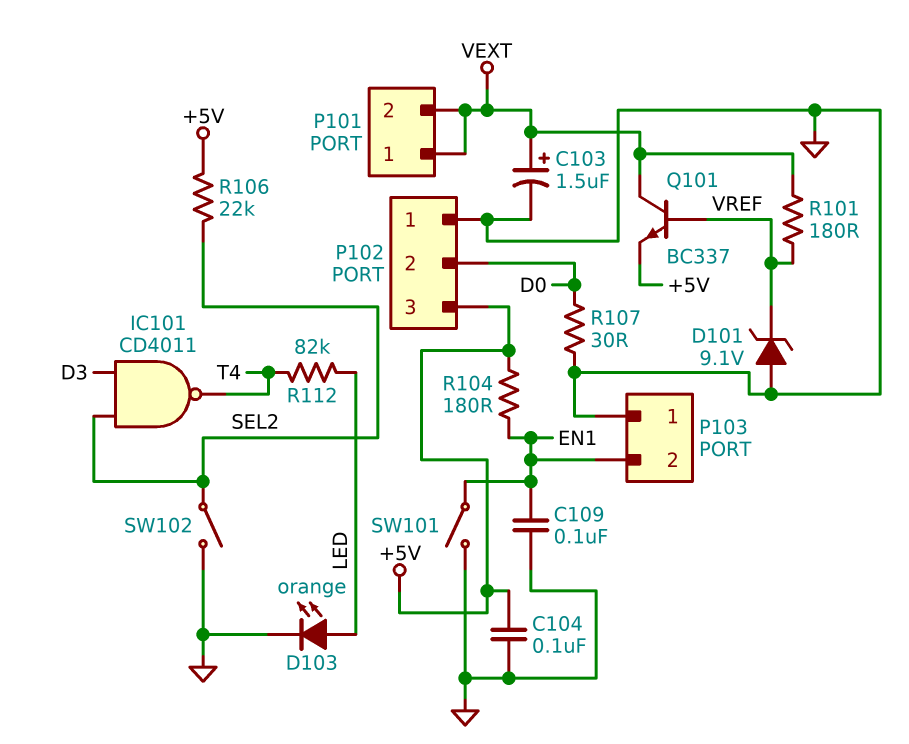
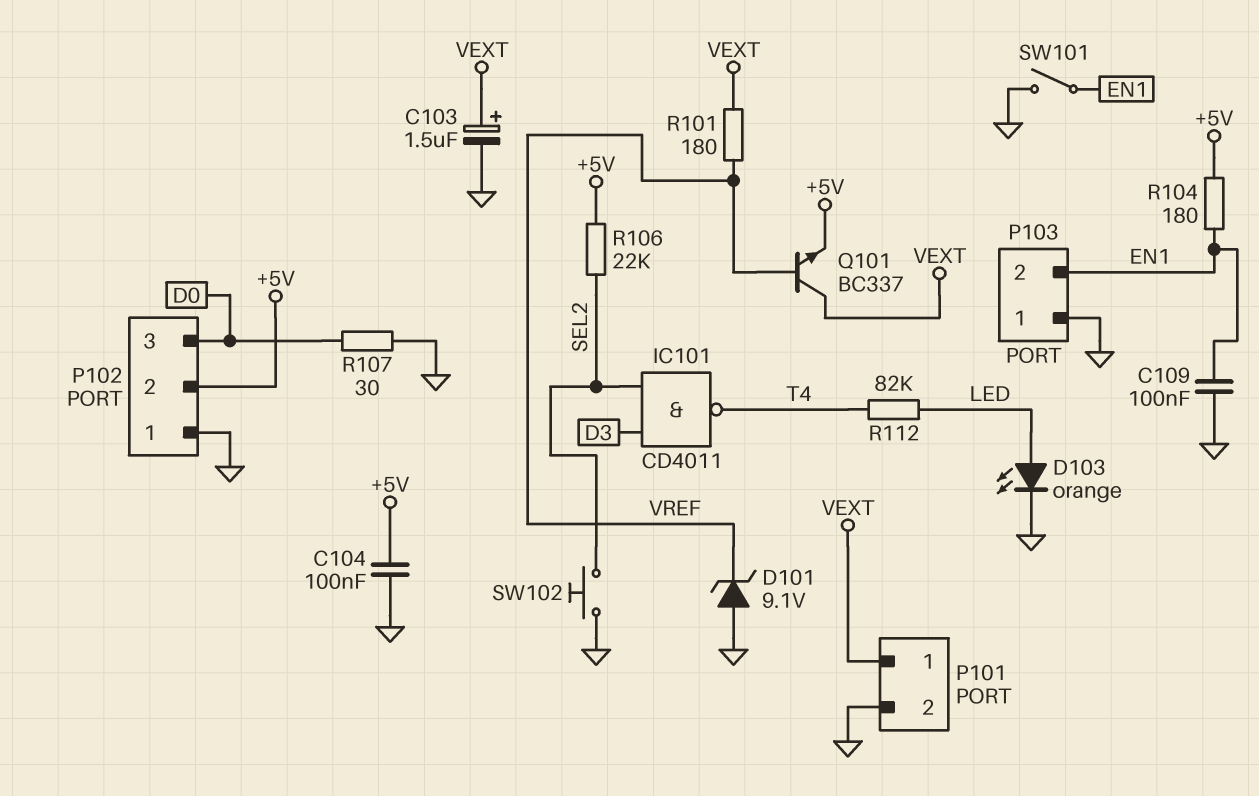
P101 pin 2: VEXT -> GND
P102 pin 2: D0 -> +5V
P102 pin 3: +5V -> D0
SW102: switch (GND, SEL2) -> button (GND, SEL2)

